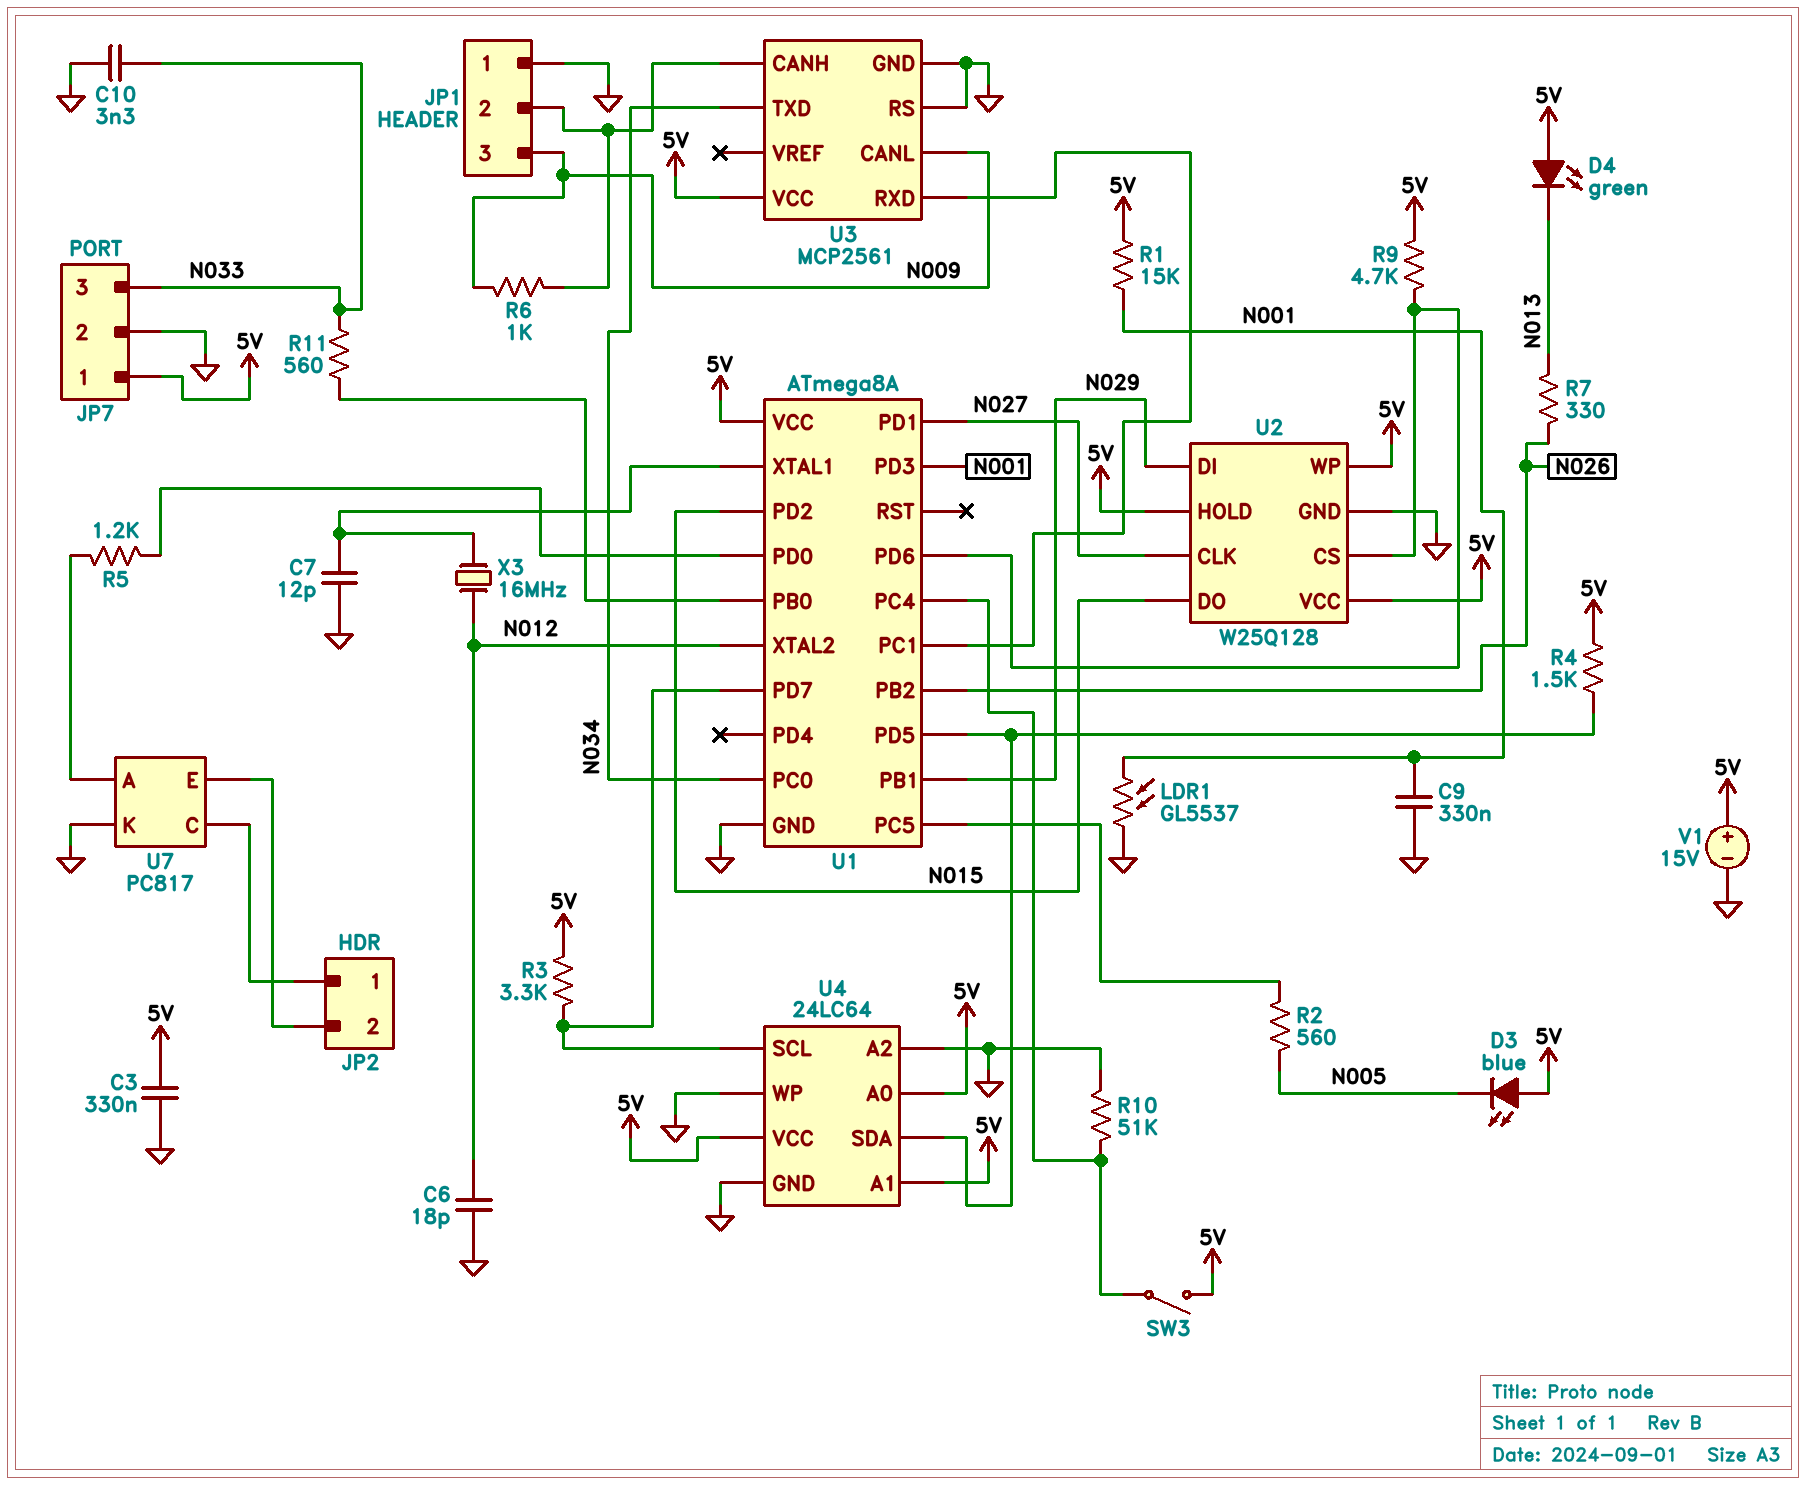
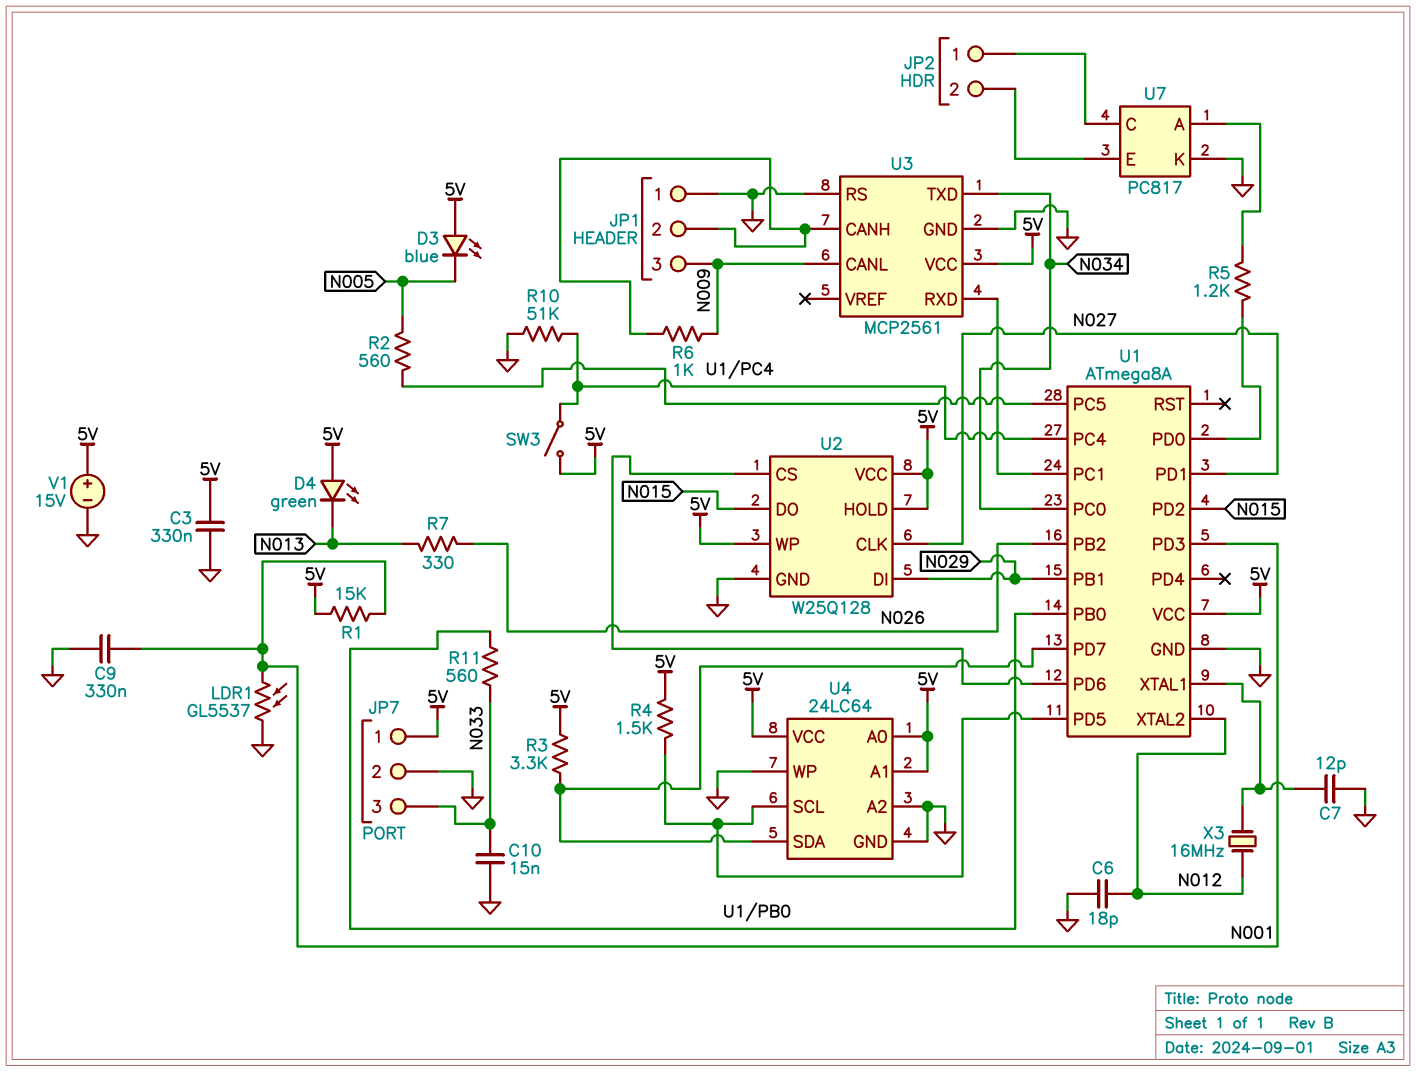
C10: 3.3nF (GND, N033) -> 15nF (GND, N033)
R9: 4.7k (5V, U1/PD6) -> none
U4 pin SCL: U1/PD7 -> U1/PD5
U4 pin SDA: U1/PD5 -> U1/PD7

